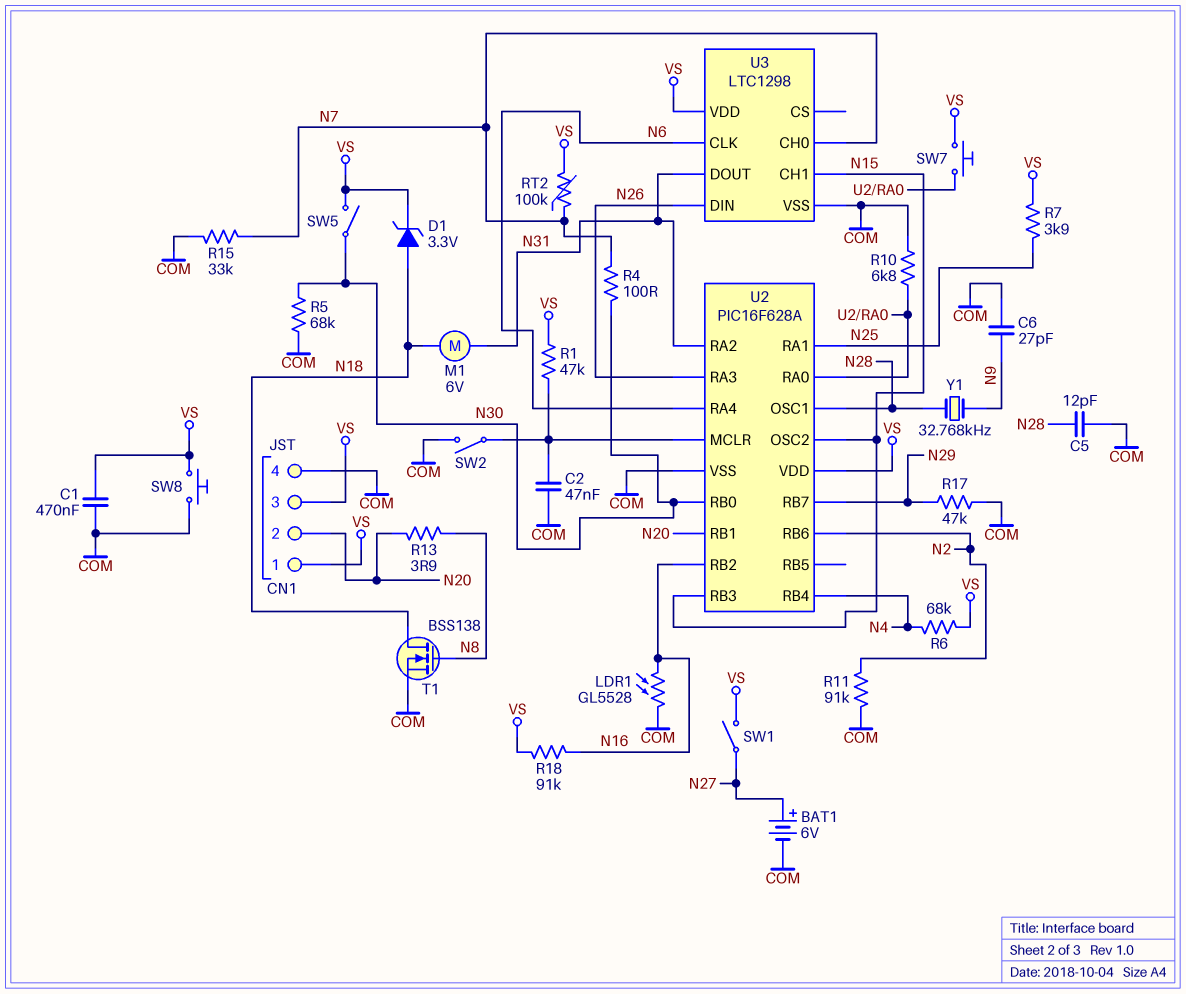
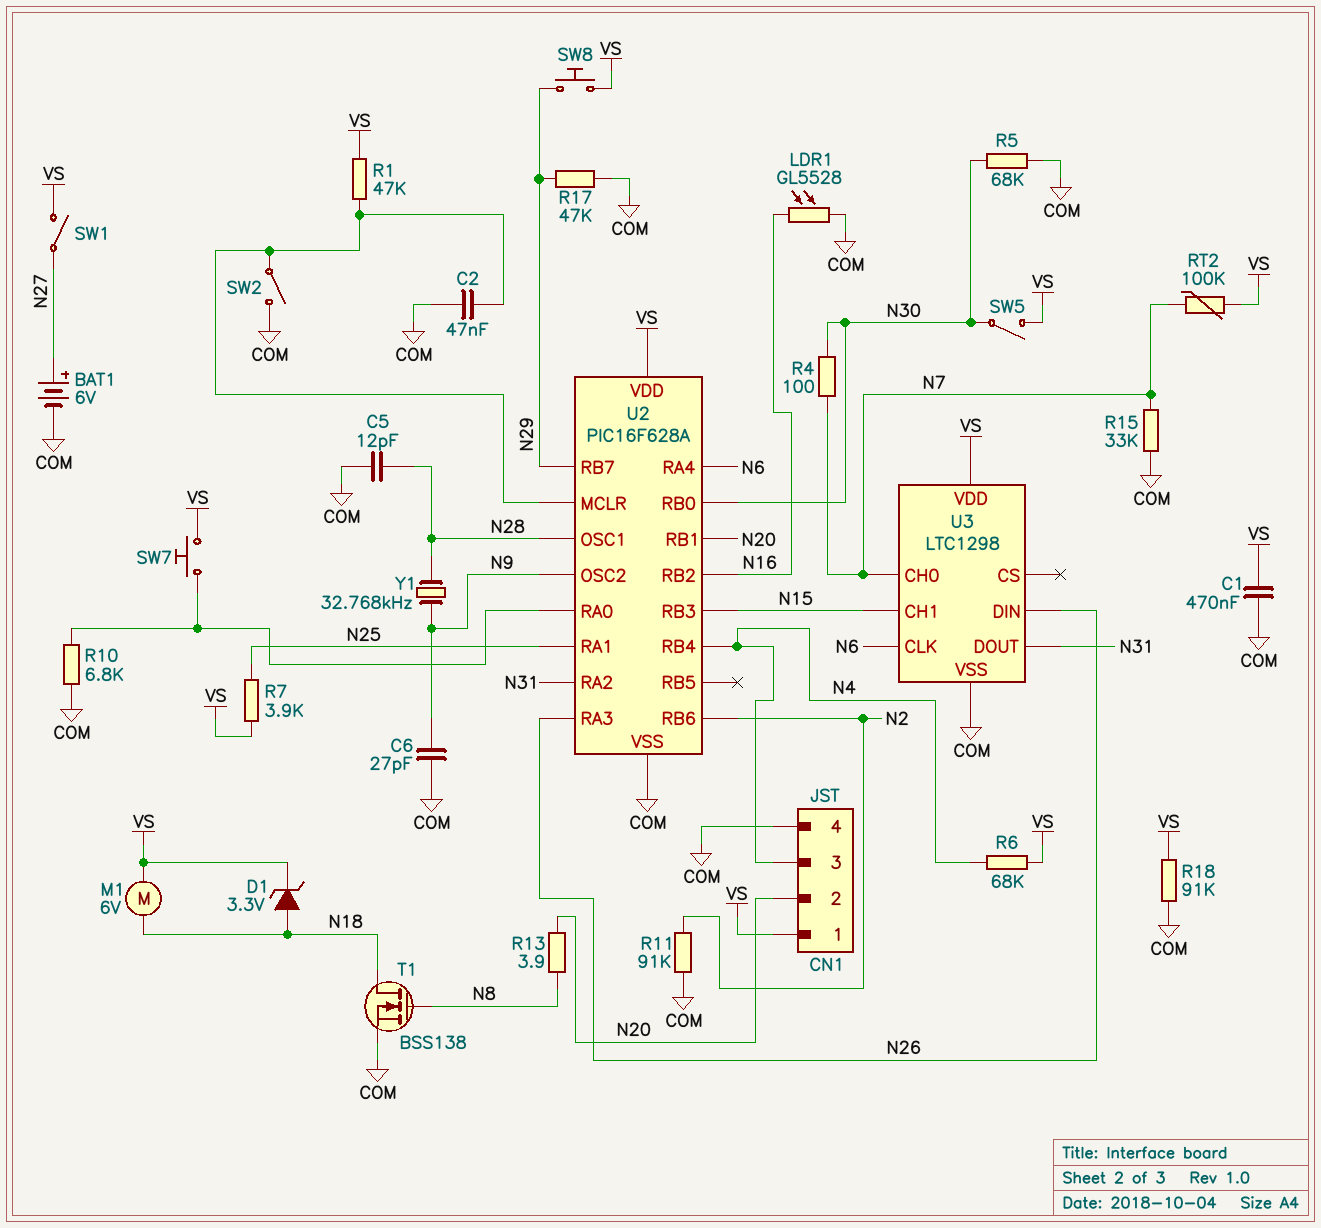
CN1 pin 3: VS -> N4
M1: motor 6V (N18, N31) -> motor 6V (N18, VS)
R18: 91k (N16, VS) -> 91k (COM, VS)
SW8: button (COM, VS) -> button (N29, VS)
U2 pin OSC2: N15 -> N9

